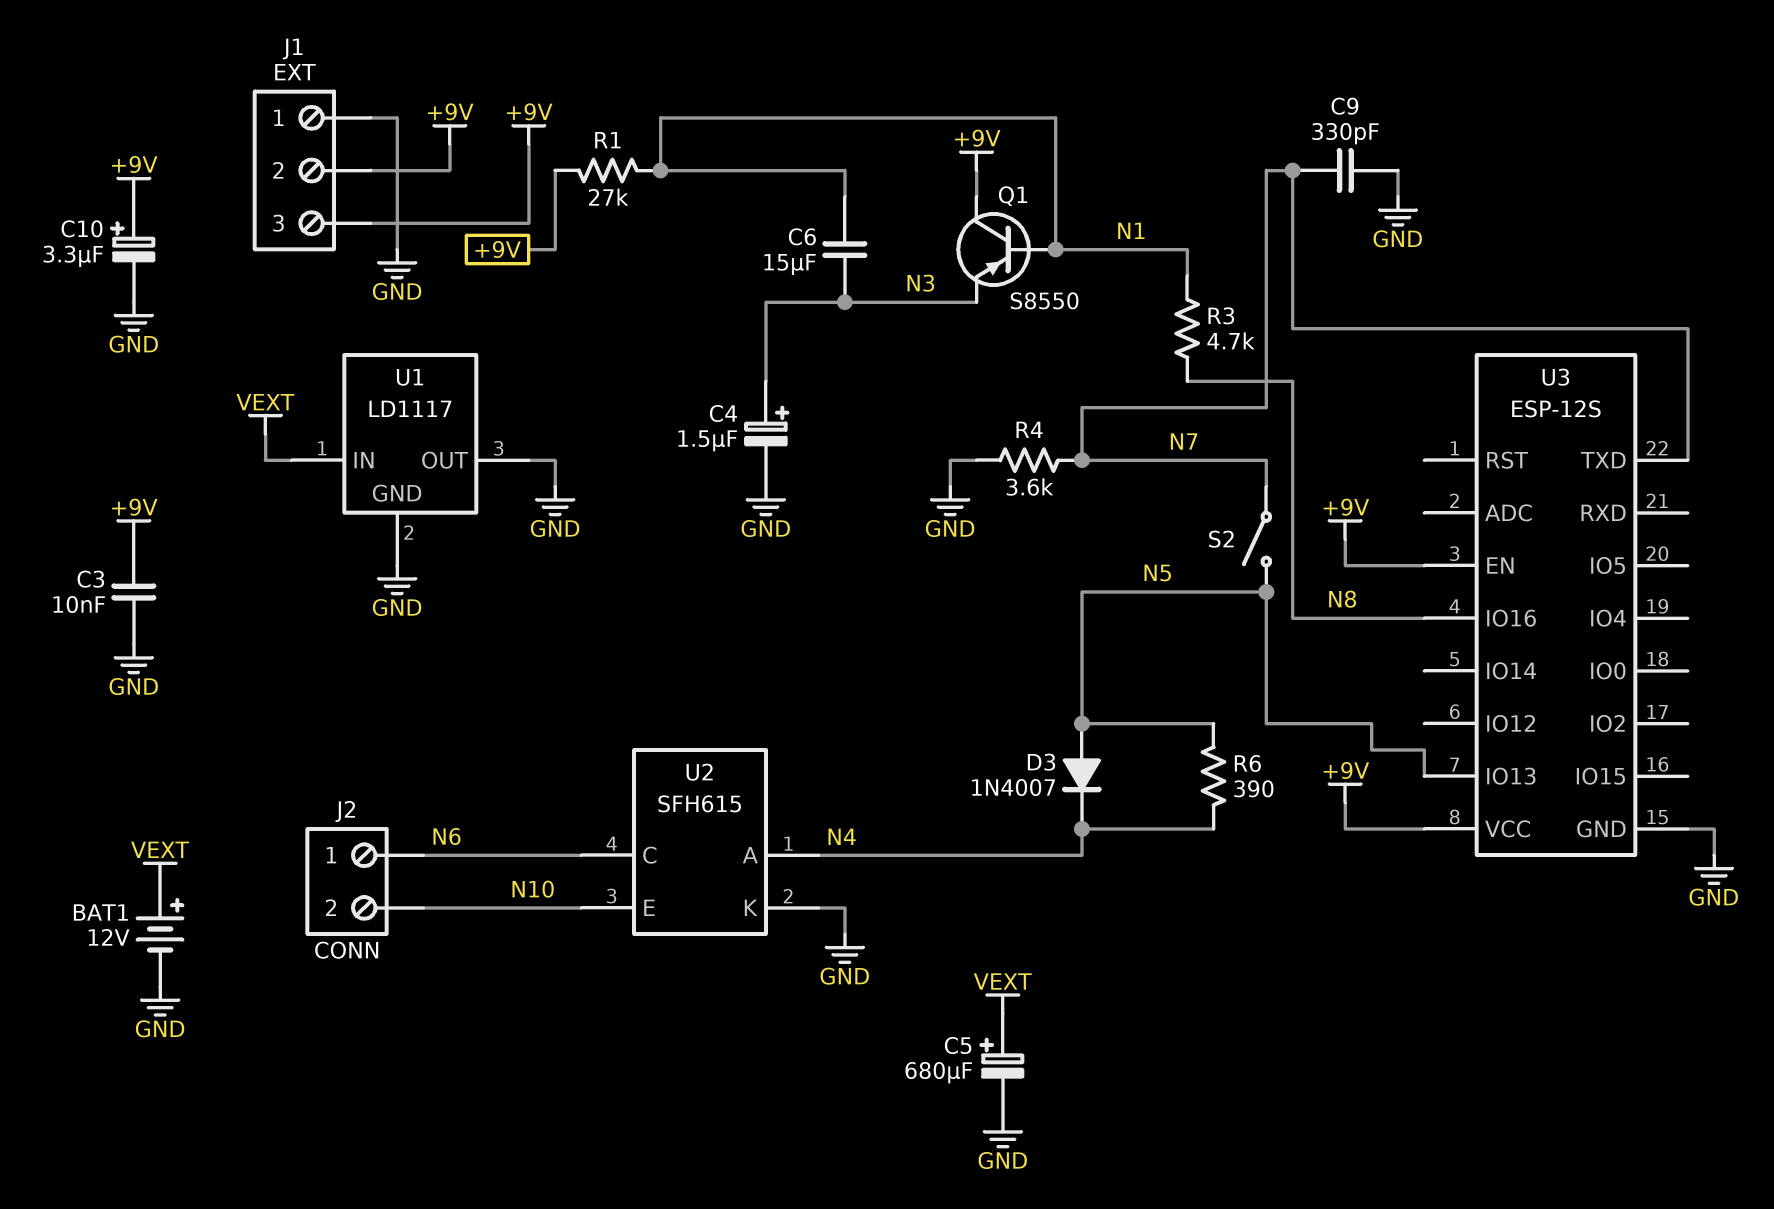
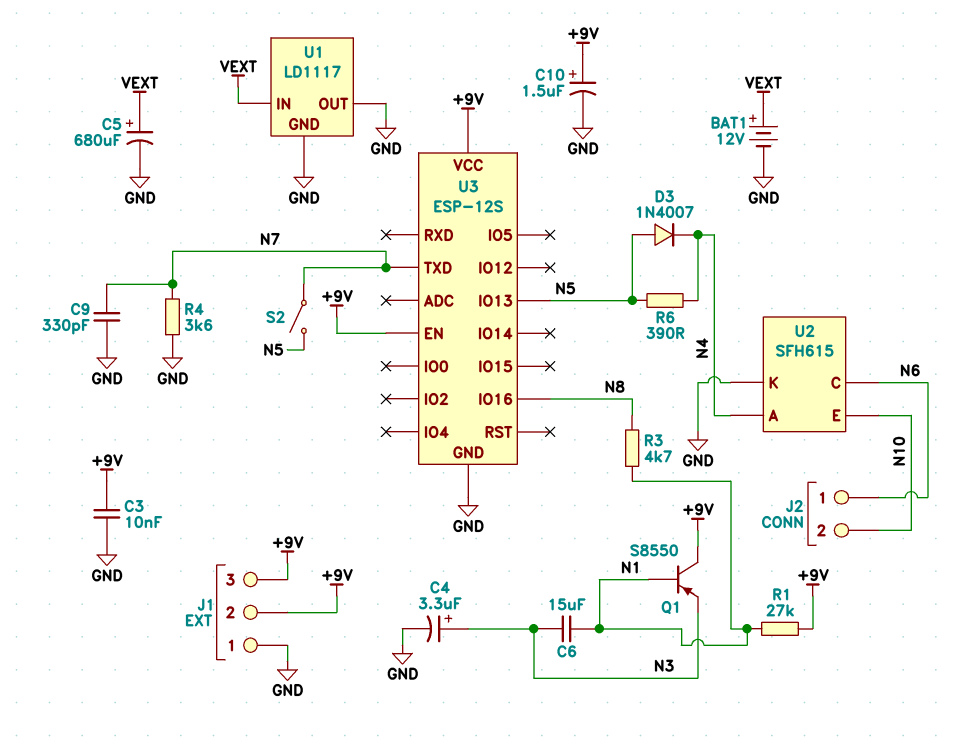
C4: 1.5uF (plus N3, minus GND) -> 3.3uF (plus N3, minus GND)
C10: 3.3uF (plus +9V, minus GND) -> 1.5uF (plus +9V, minus GND)

